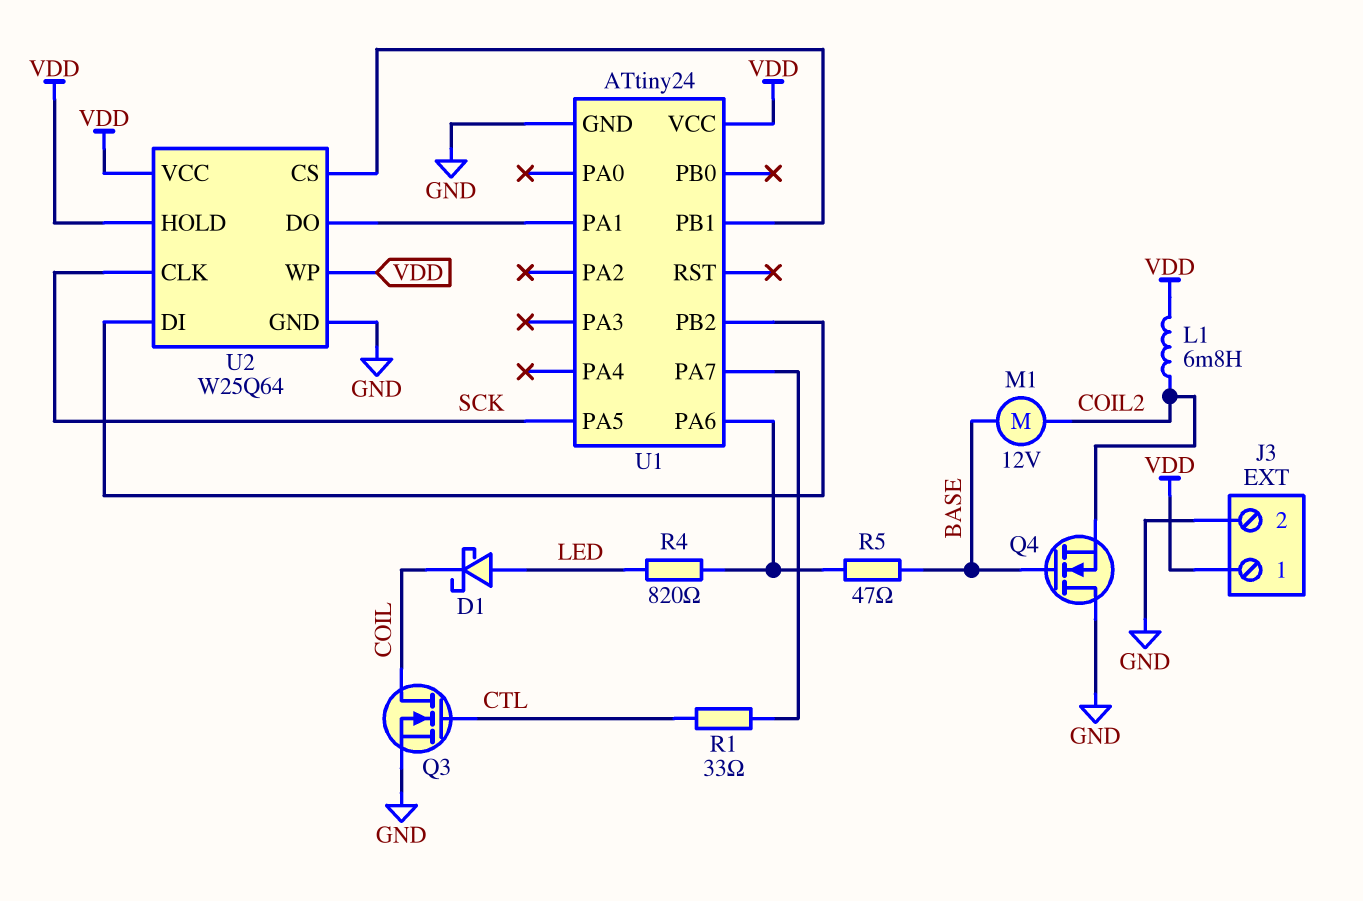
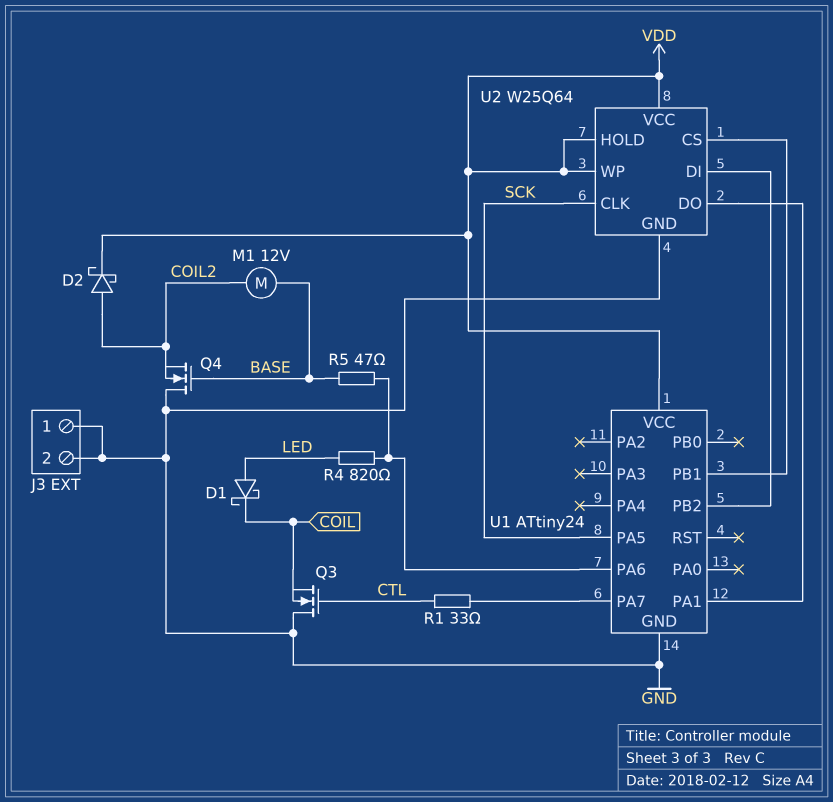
D2: none -> schottky (A COIL2, K VDD)
J3 pin 1: VDD -> GND
L1: 6.8mH (COIL2, VDD) -> none
Q3: NMOS (G CTL, D COIL, S GND) -> NMOS (G CTL, D GND, S COIL)

